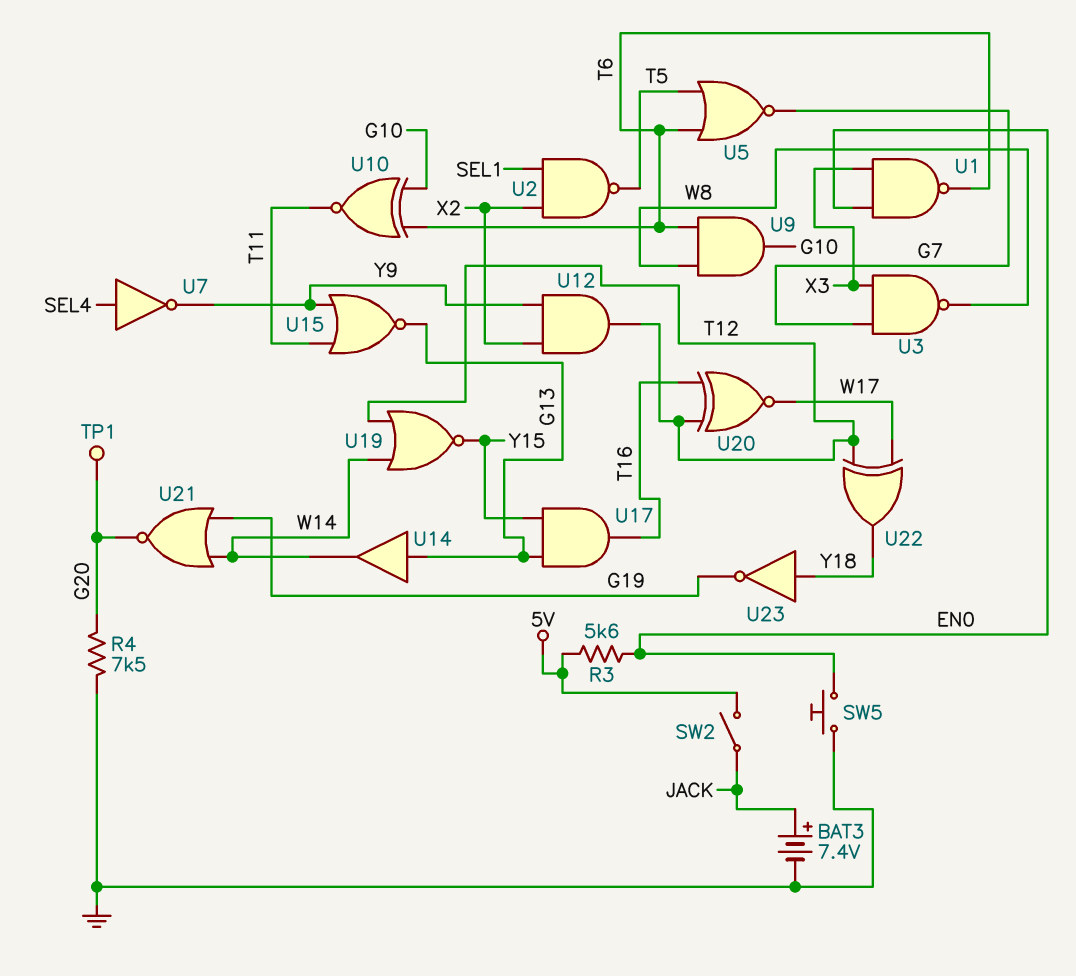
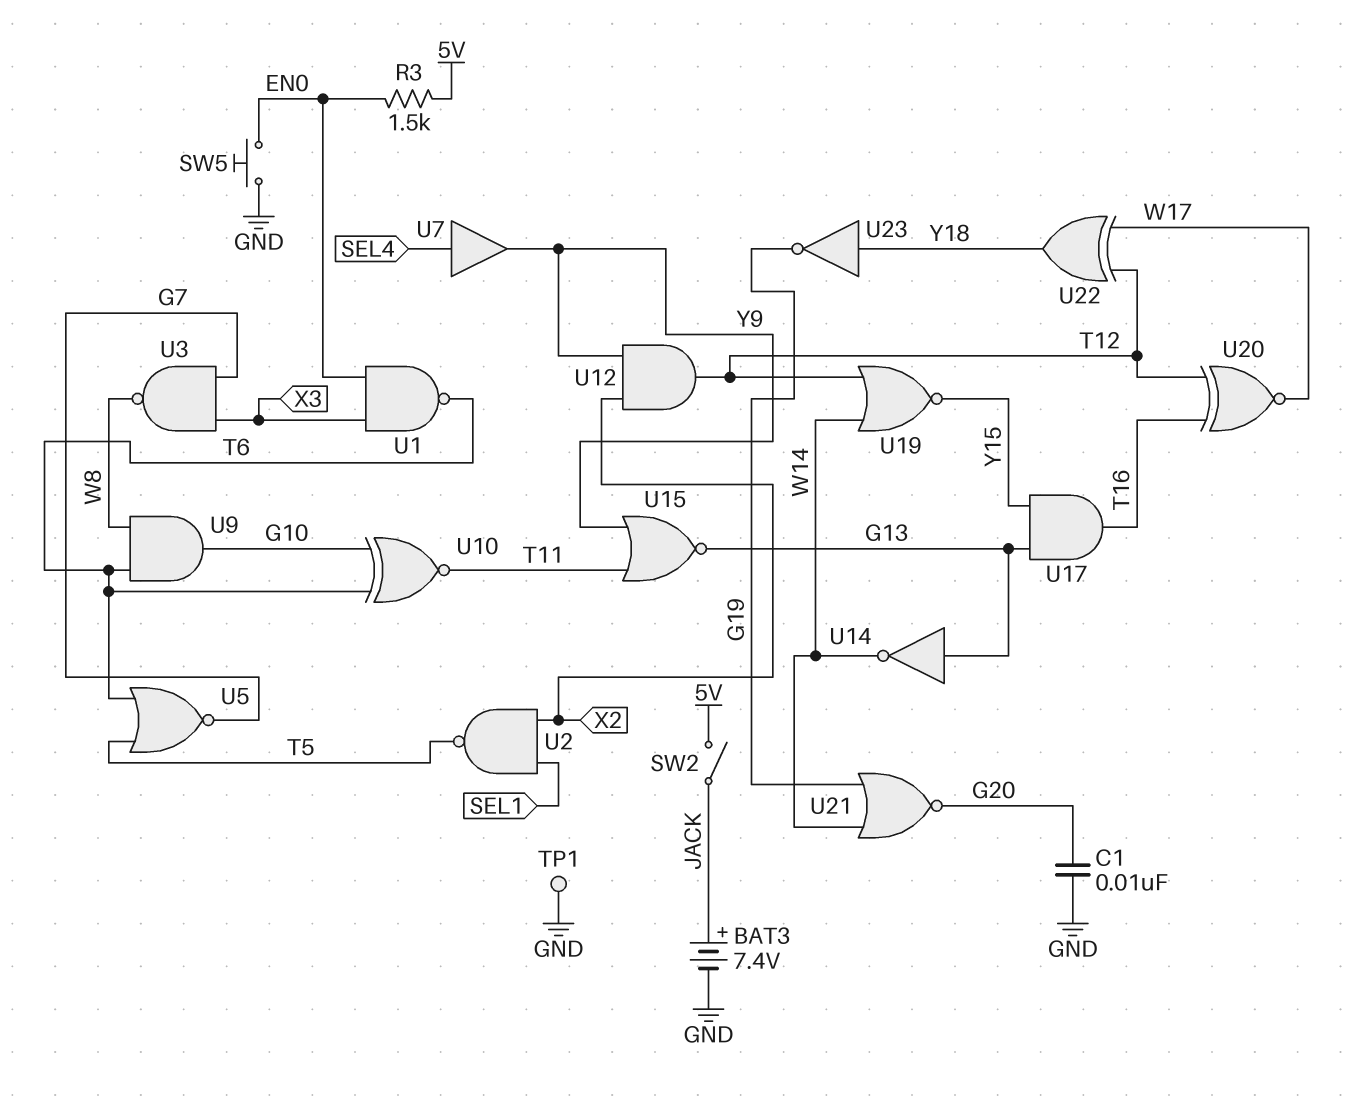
C1: none -> 10nF (G20, GND)
R3: 5.6k (5V, EN0) -> 1.5k (5V, EN0)
R4: 7.5k (G20, GND) -> none
TP1: test point (G20) -> test point (GND)
U7: NOT (in SEL4, out Y9) -> buffer (in SEL4, out Y9)
U14: buffer (in G13, out W14) -> NOT (in G13, out W14)

